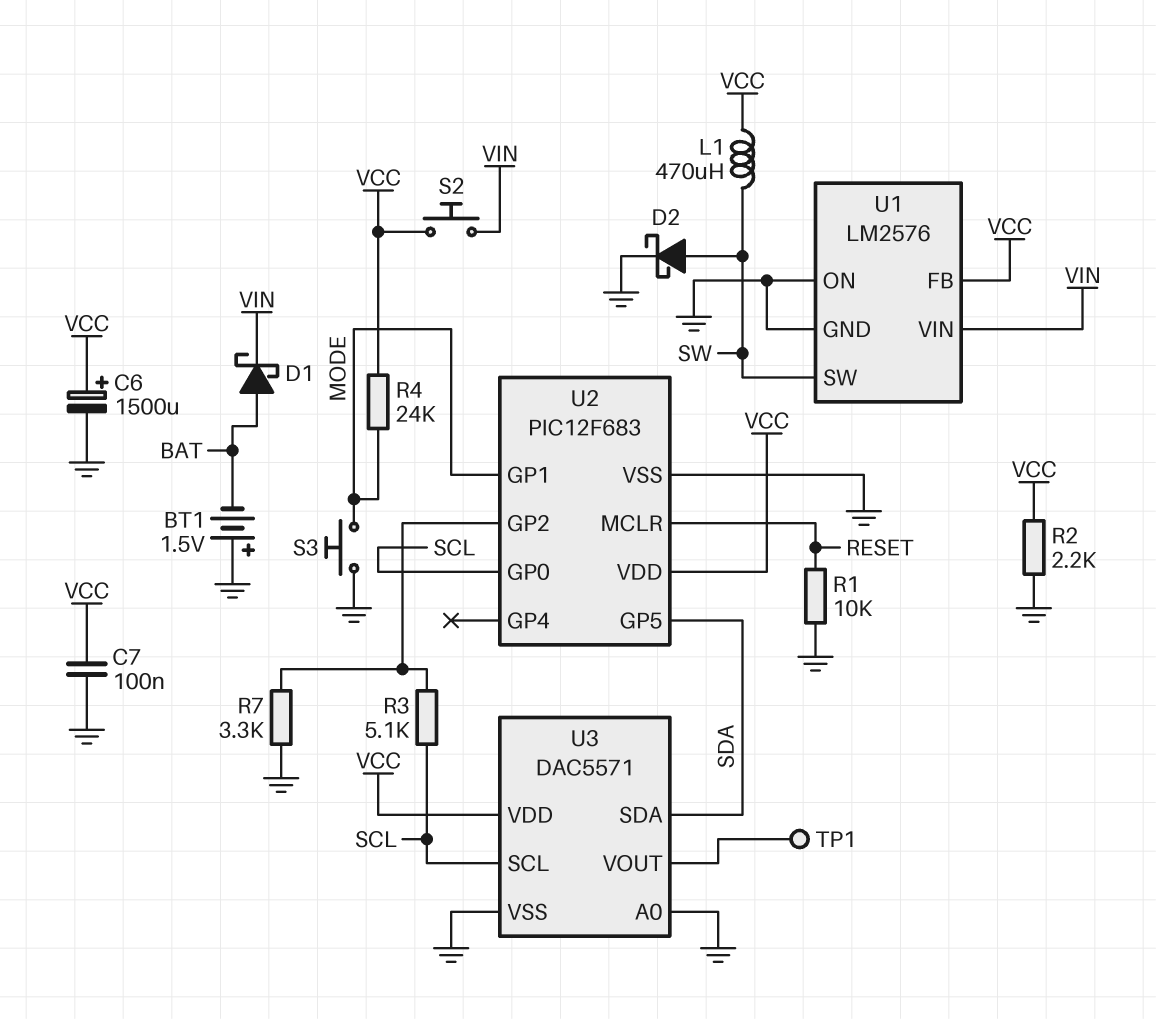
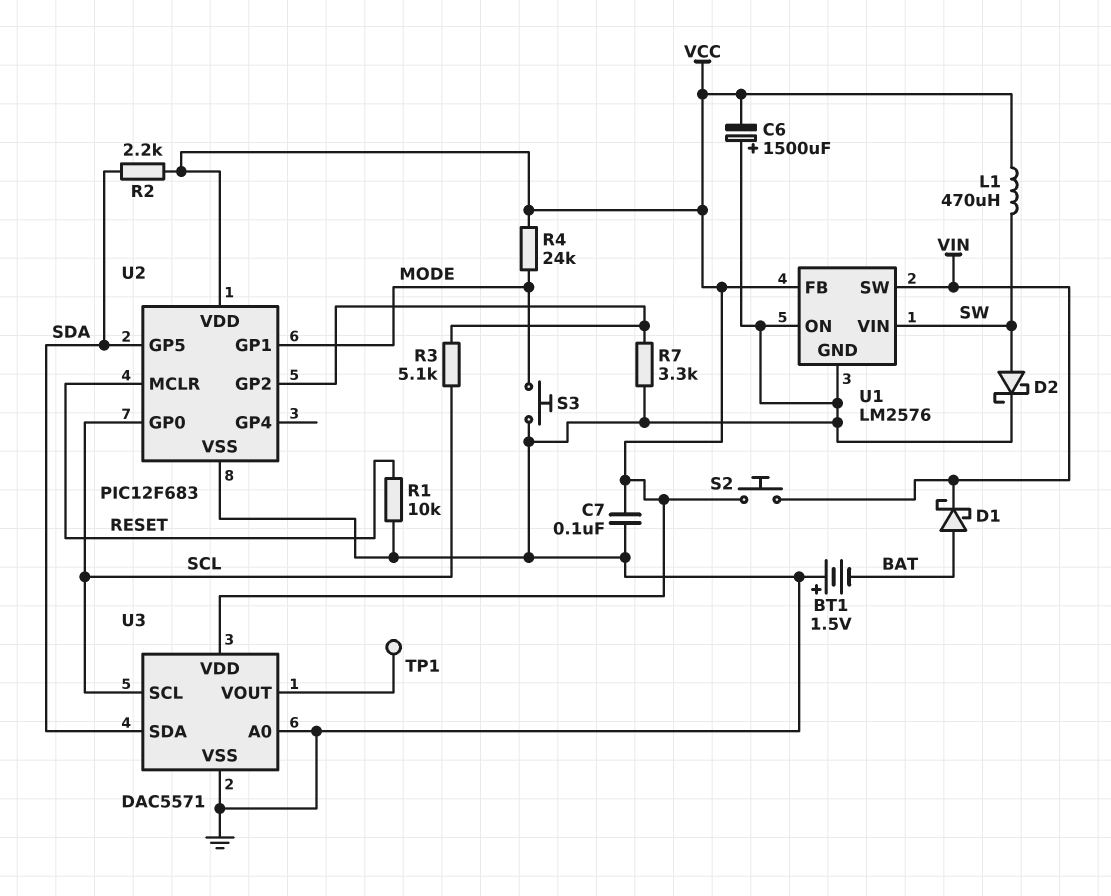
C6: 1500uF (plus VCC, minus GND) -> 1500uF (plus GND, minus VCC)
R2: 2.2k (GND, VCC) -> 2.2k (SDA, VCC)
U1 pin SW: SW -> VIN
U1 pin VIN: VIN -> SW

